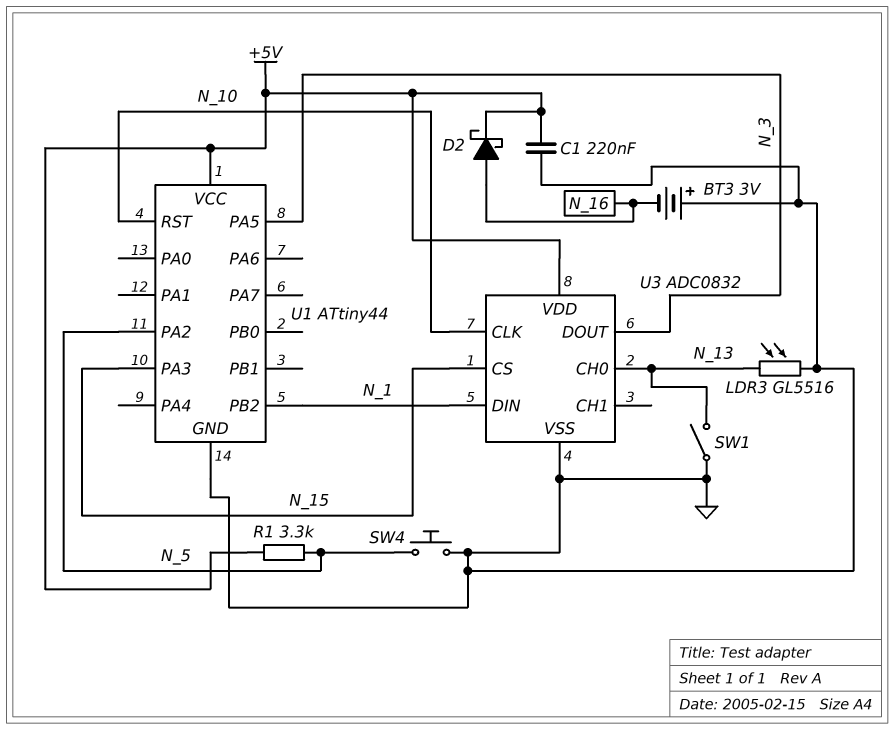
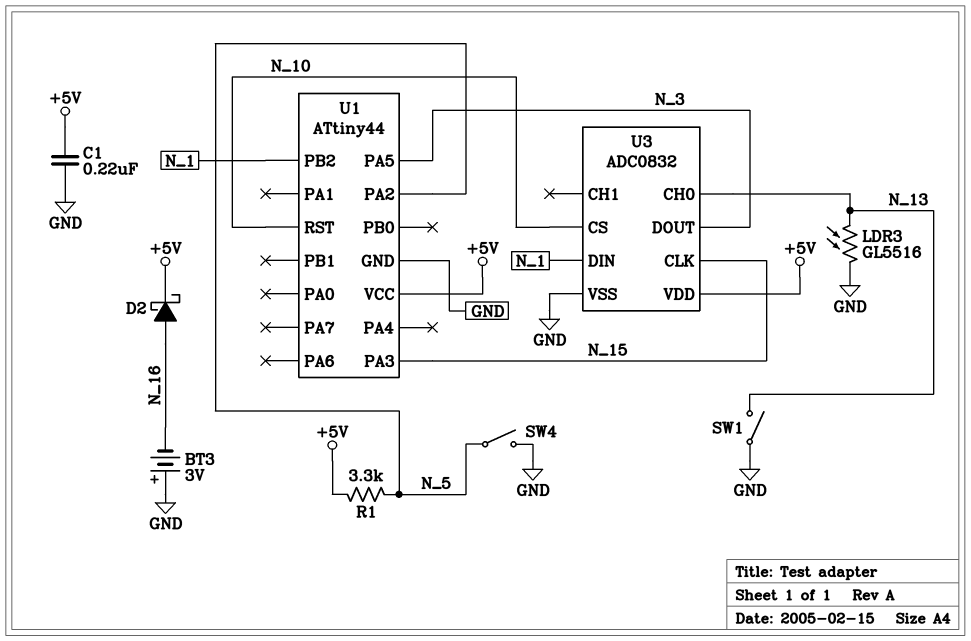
SW4: button (GND, N_5) -> switch (GND, N_5)
U3 pin CLK: N_10 -> N_15
U3 pin CS: N_15 -> N_10

